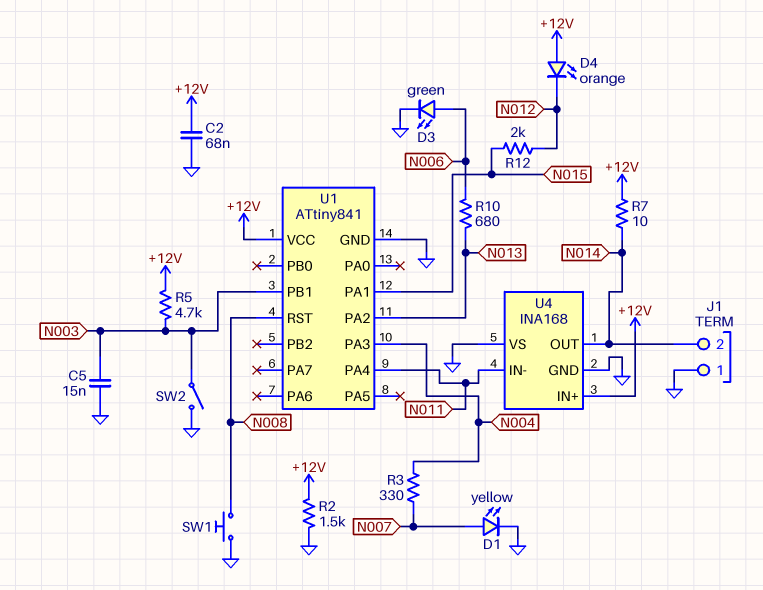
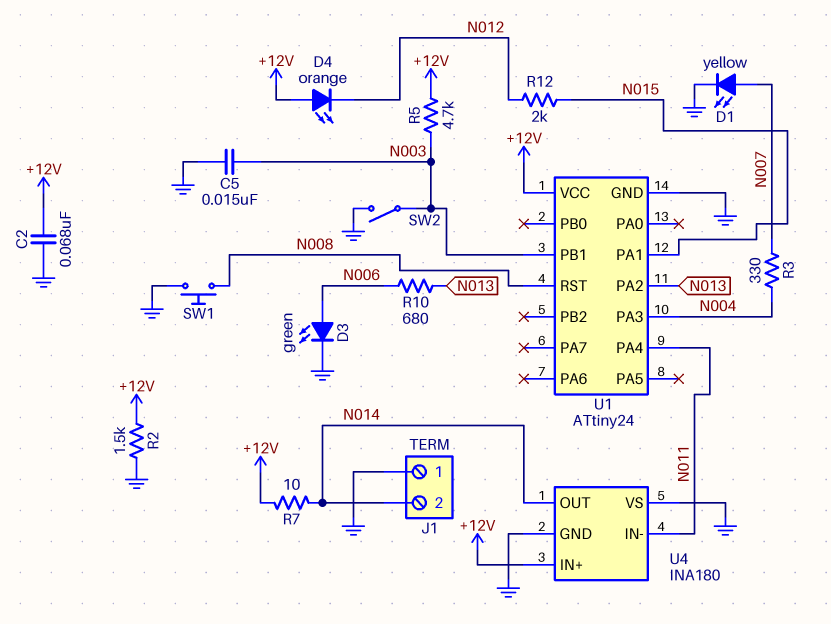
U1: ATtiny841 -> ATtiny24
U4: INA168 -> INA180

